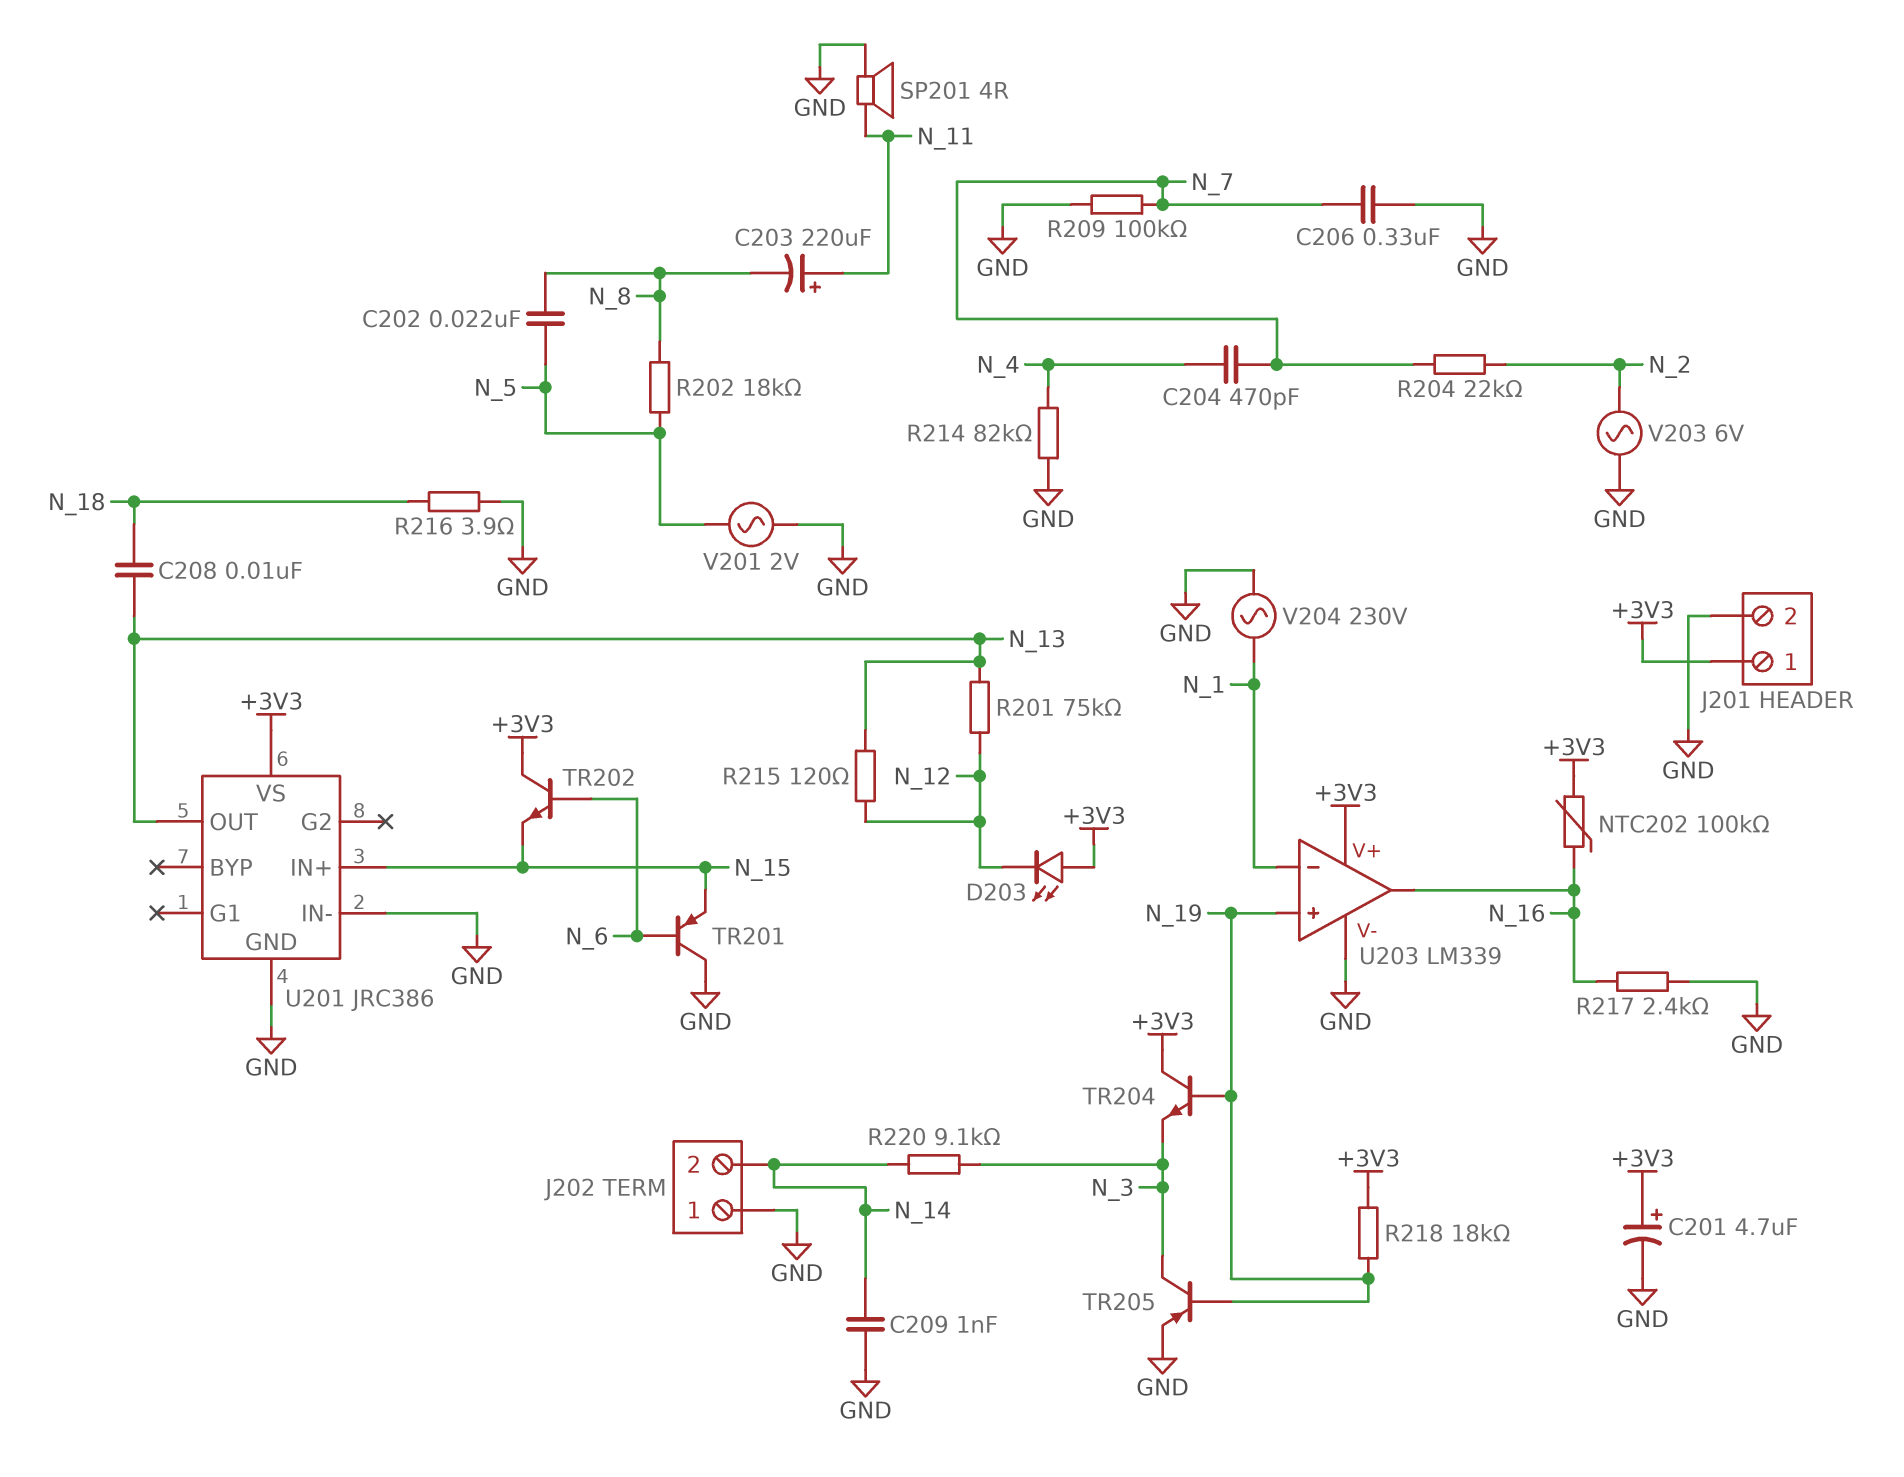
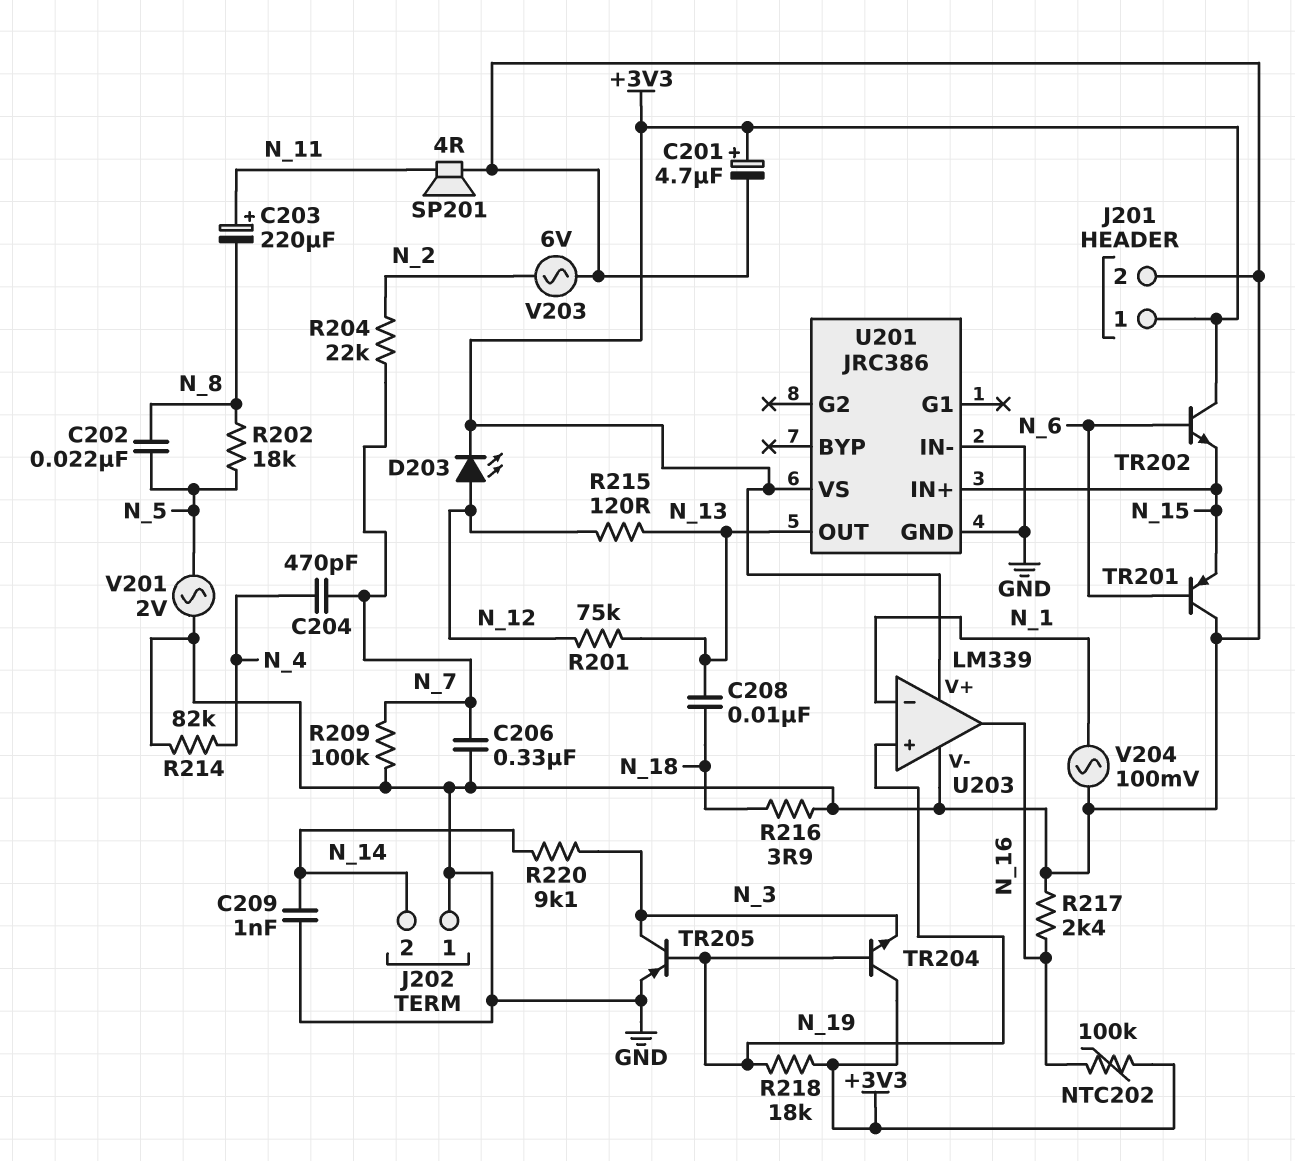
D203: LED (A +3V3, K N_12) -> LED (A N_12, K +3V3)
V204: AC 230V (GND, N_1) -> AC 100mV (GND, N_1)

